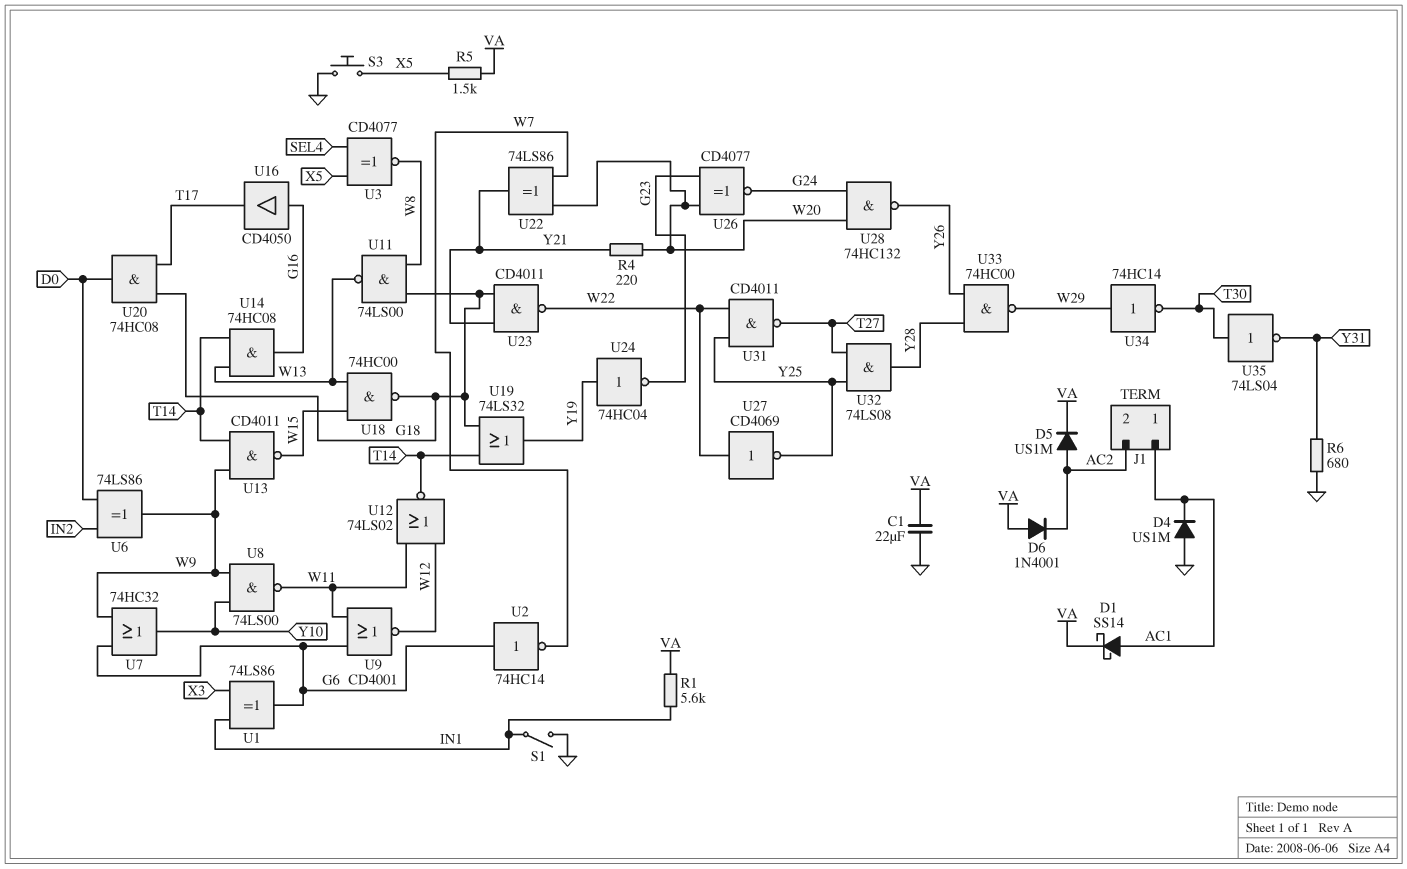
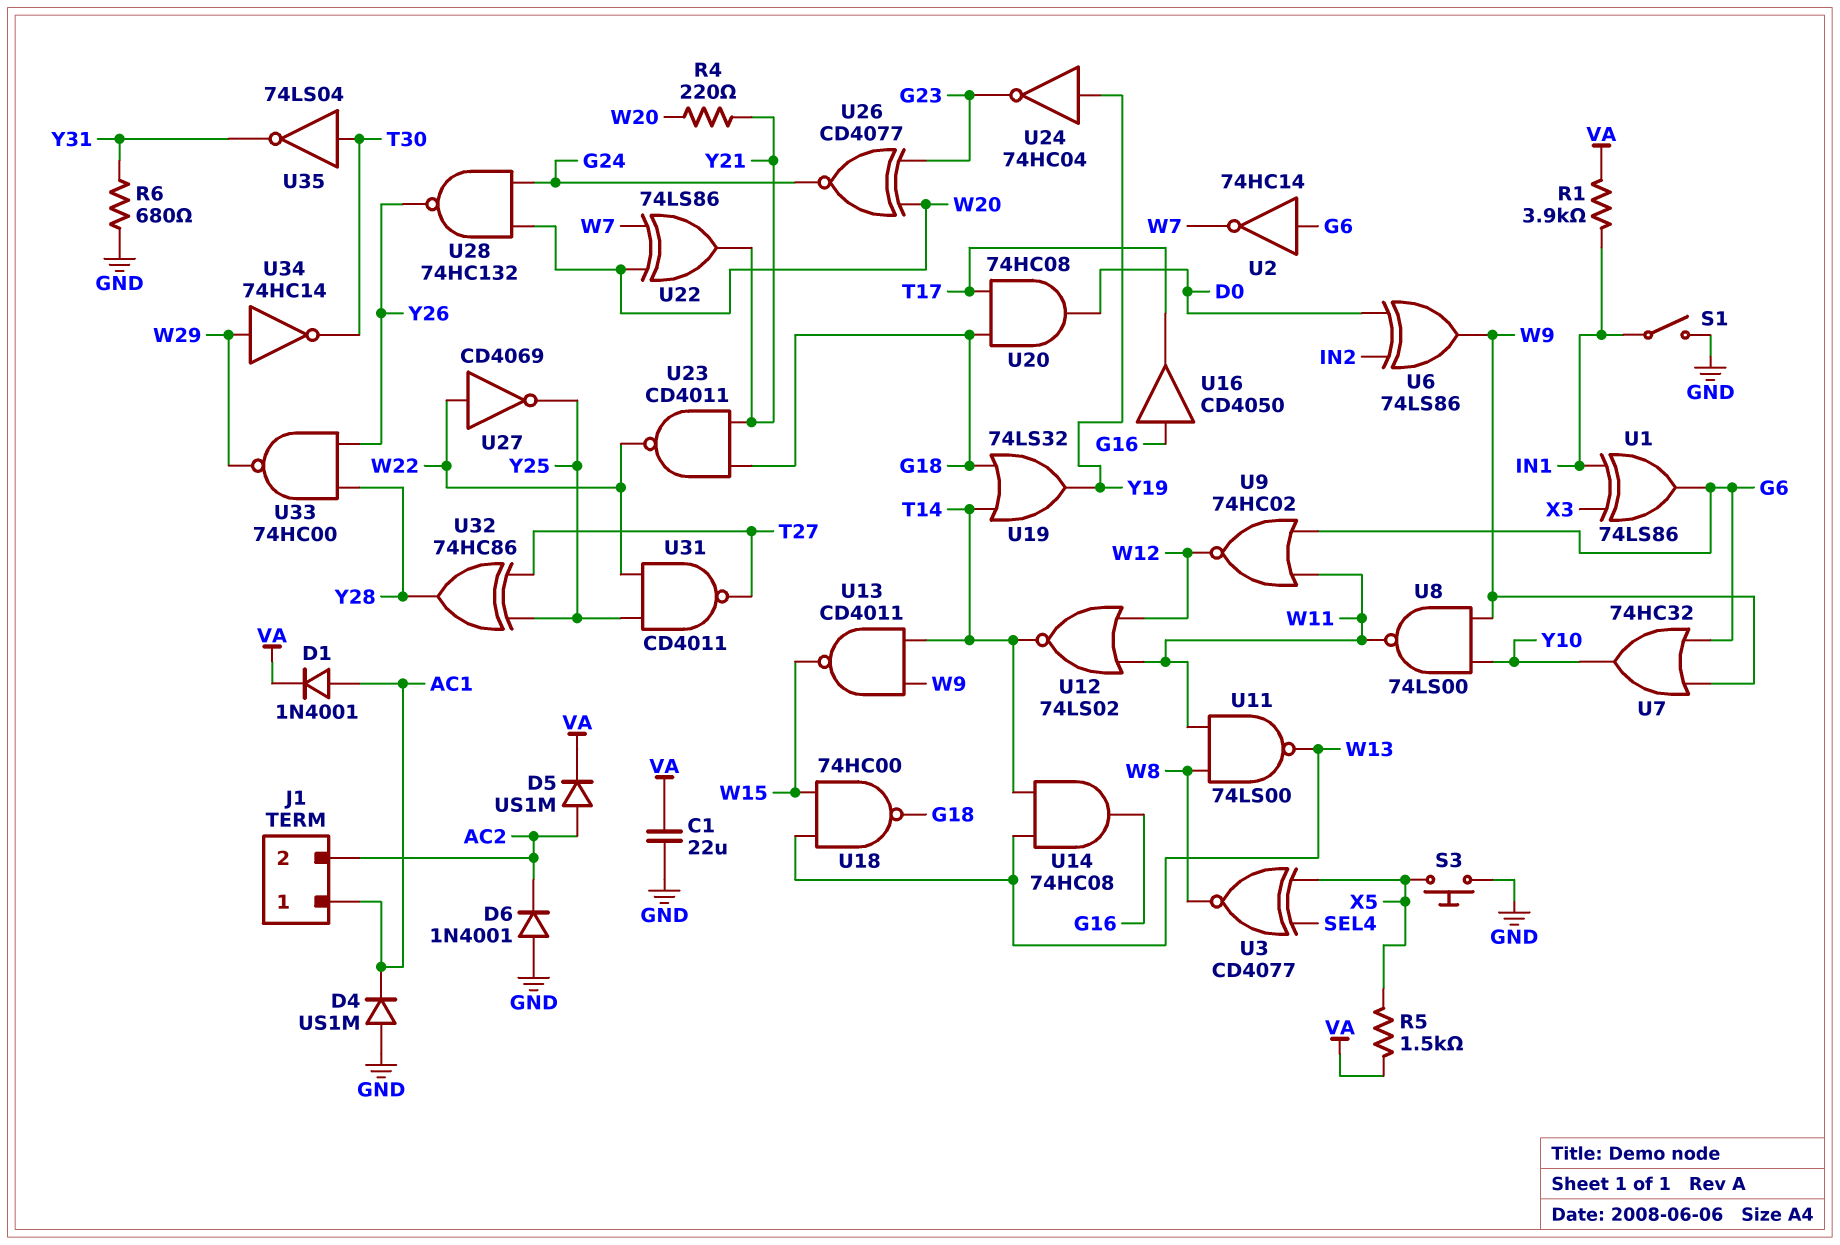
D1: schottky SS14 (A AC1, K VA) -> diode 1N4001 (A AC1, K VA)
D6: diode 1N4001 (A VA, K AC2) -> diode 1N4001 (A GND, K AC2)
R1: 5.6k (IN1, VA) -> 3.9k (IN1, VA)
U9: NOR CD4001 (in G6, in W11, out W12) -> NOR 74HC02 (in G6, in W11, out W12)
U11: NAND 74LS00 (in G18, in W8, out W13) -> NAND 74LS00 (in W8, in W11, out W13)
U32: AND 74LS08 (in T27, in Y25, out Y28) -> XOR 74HC86 (in T27, in Y25, out Y28)

